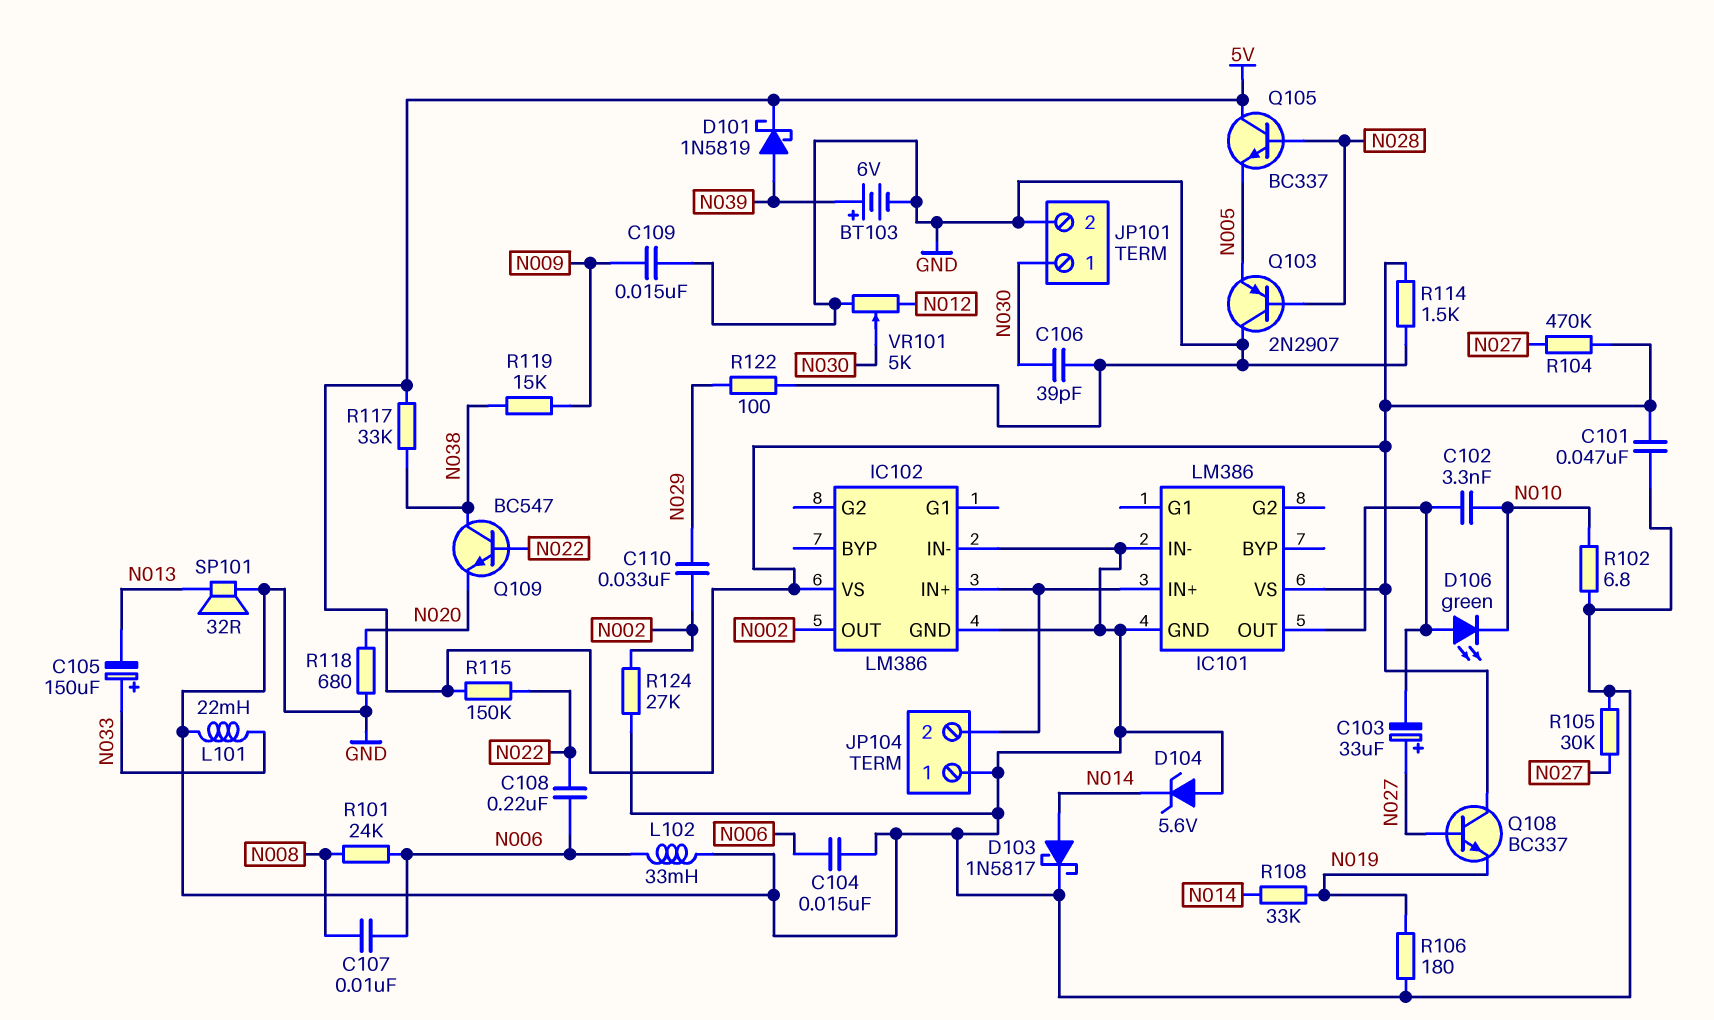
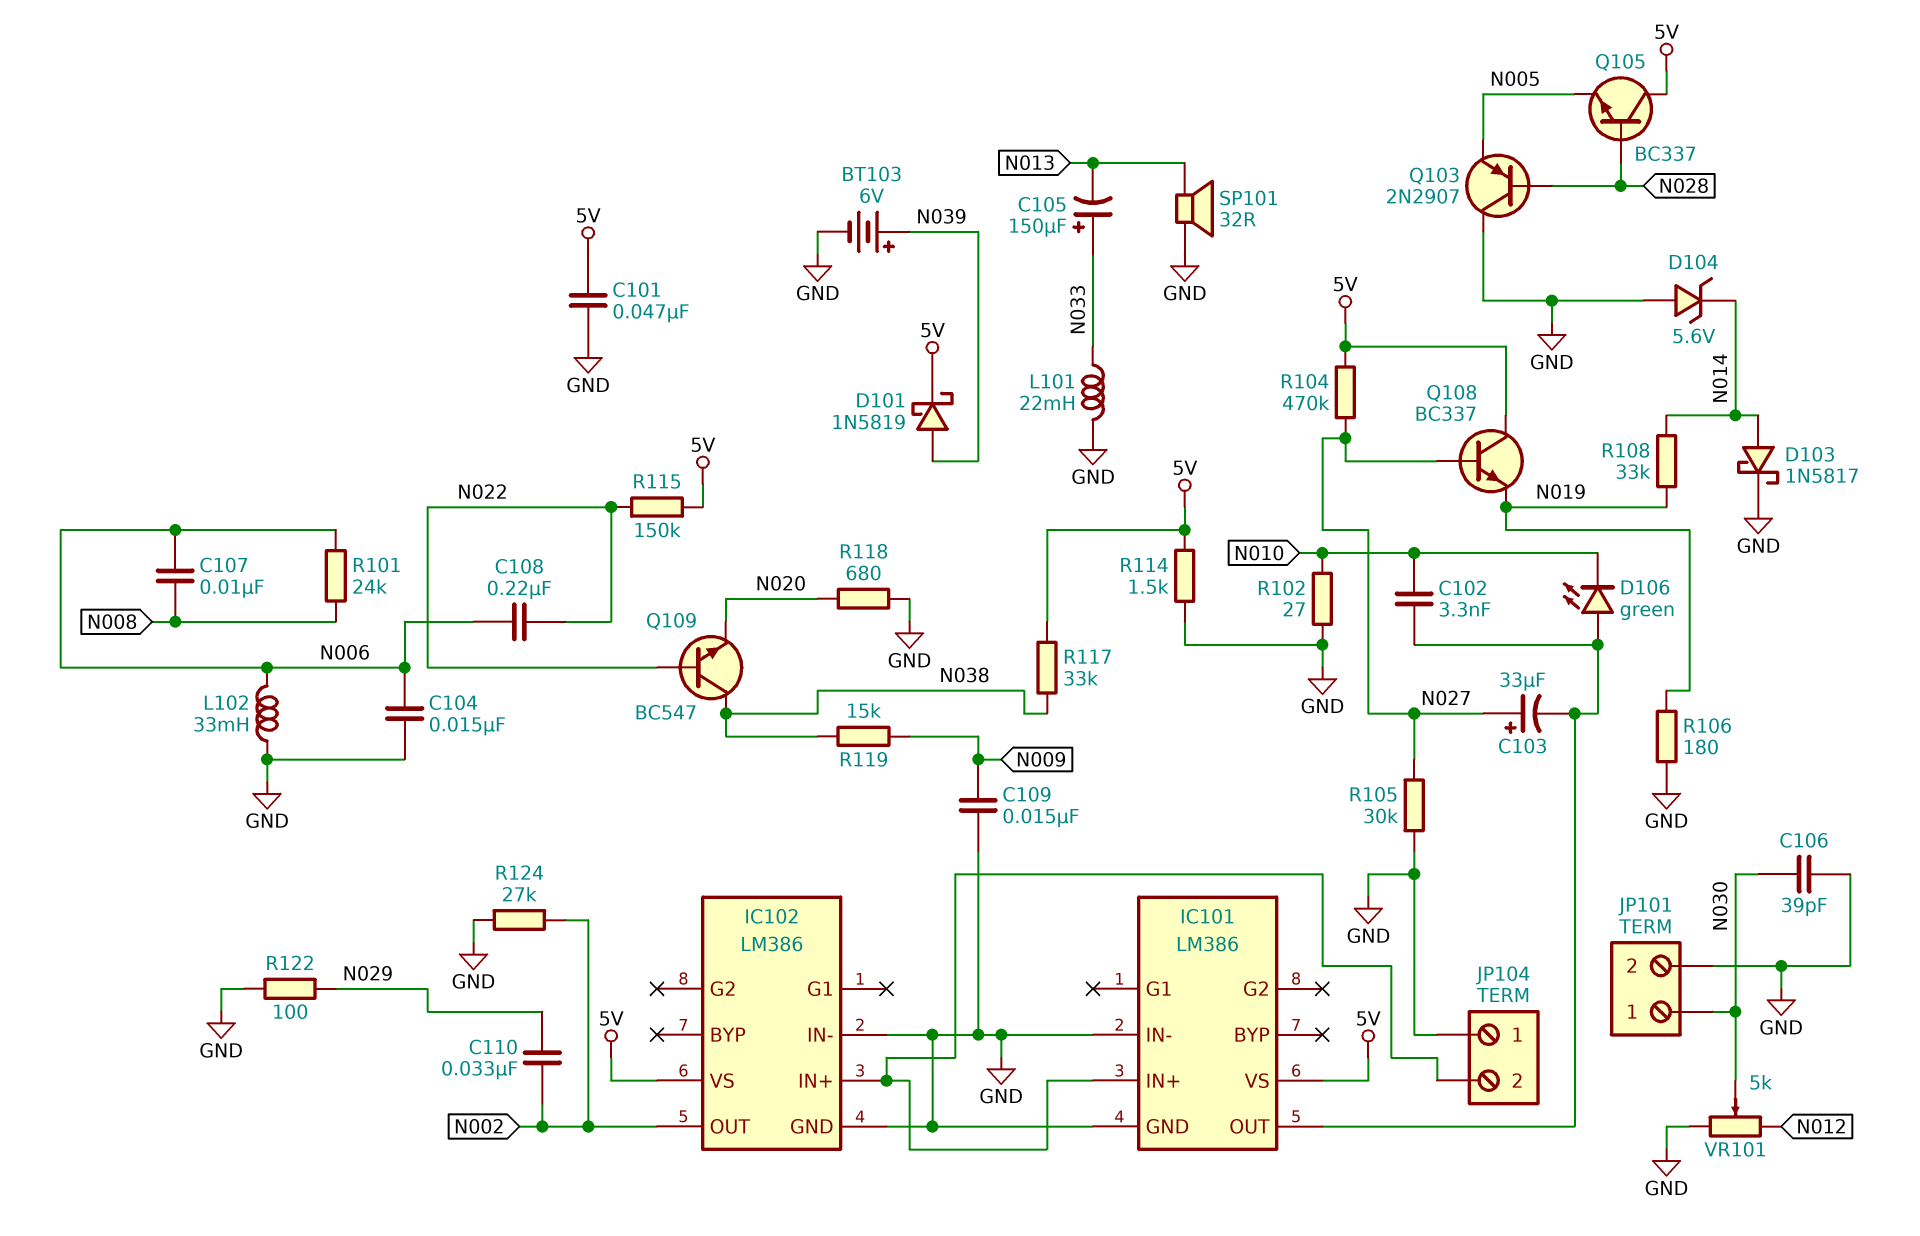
R102: 6.8 (GND, N010) -> 27 (GND, N010)

